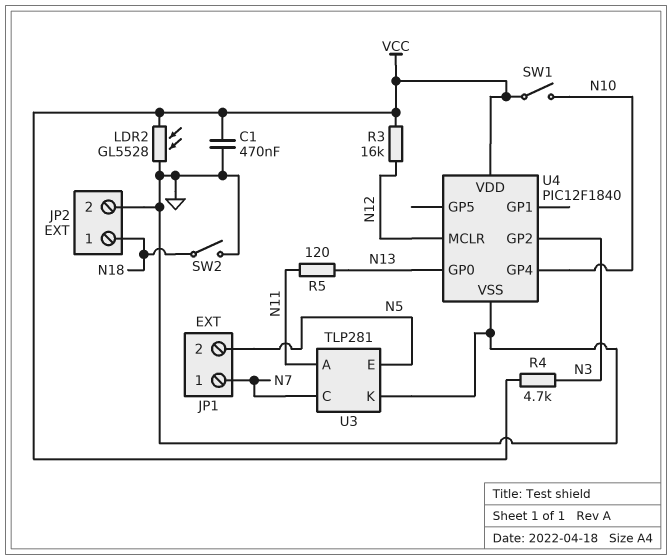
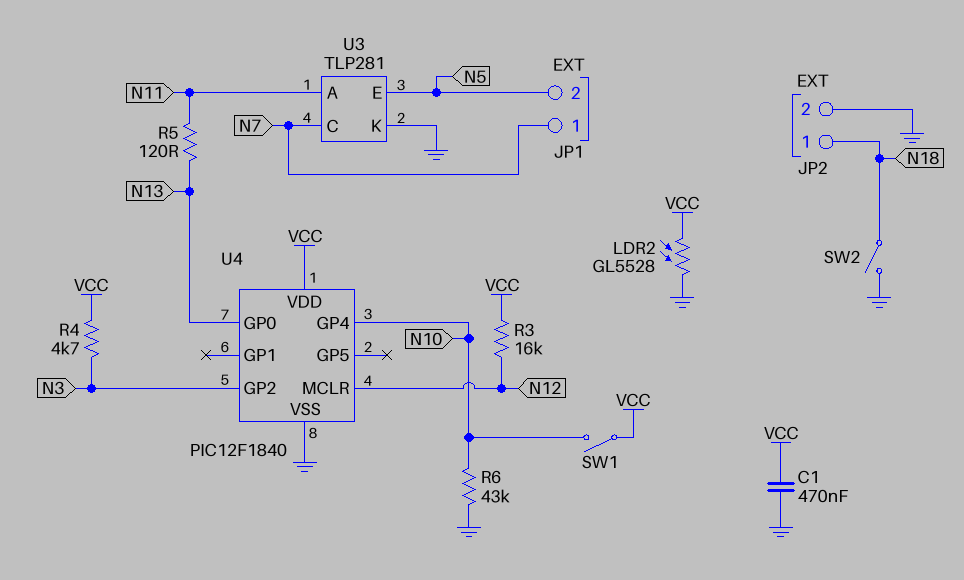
R6: none -> 43k (GND, N10)

